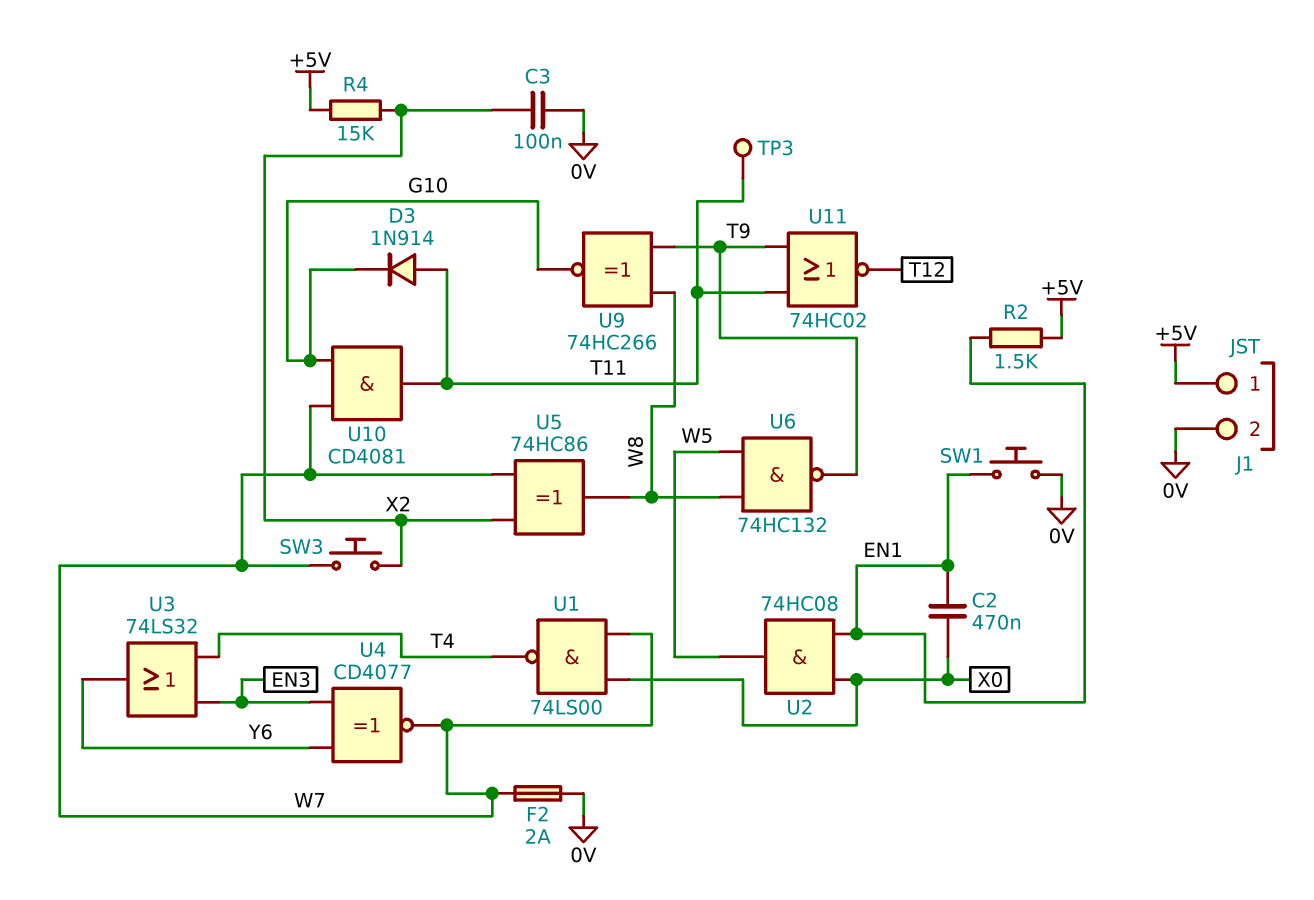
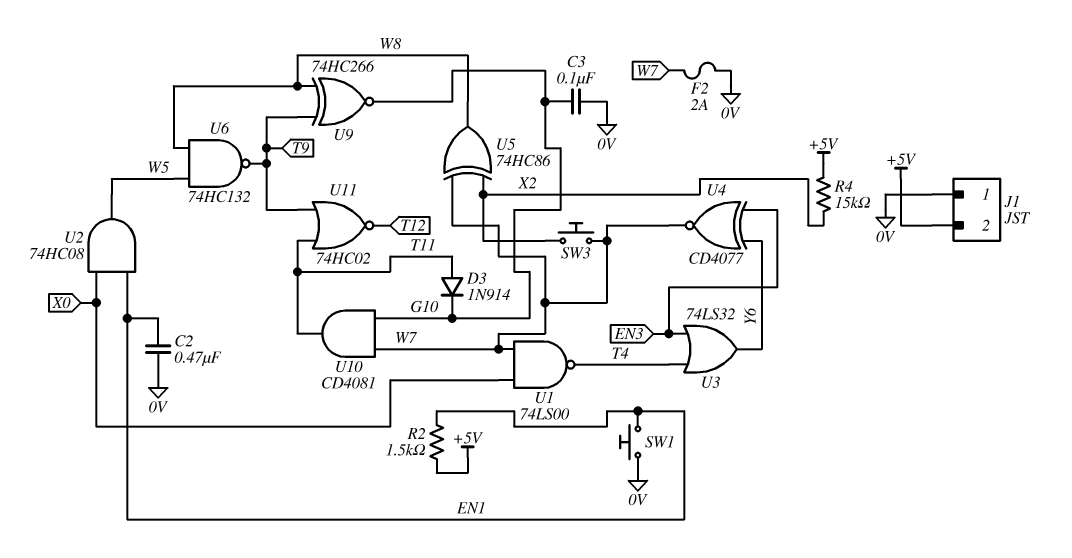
C2: 470nF (EN1, X0) -> 470nF (0V, EN1)
C3: 100nF (0V, X2) -> 100nF (0V, G10)
J1 pin 1: +5V -> 0V
J1 pin 2: 0V -> +5V
TP3: test point (T11) -> none

